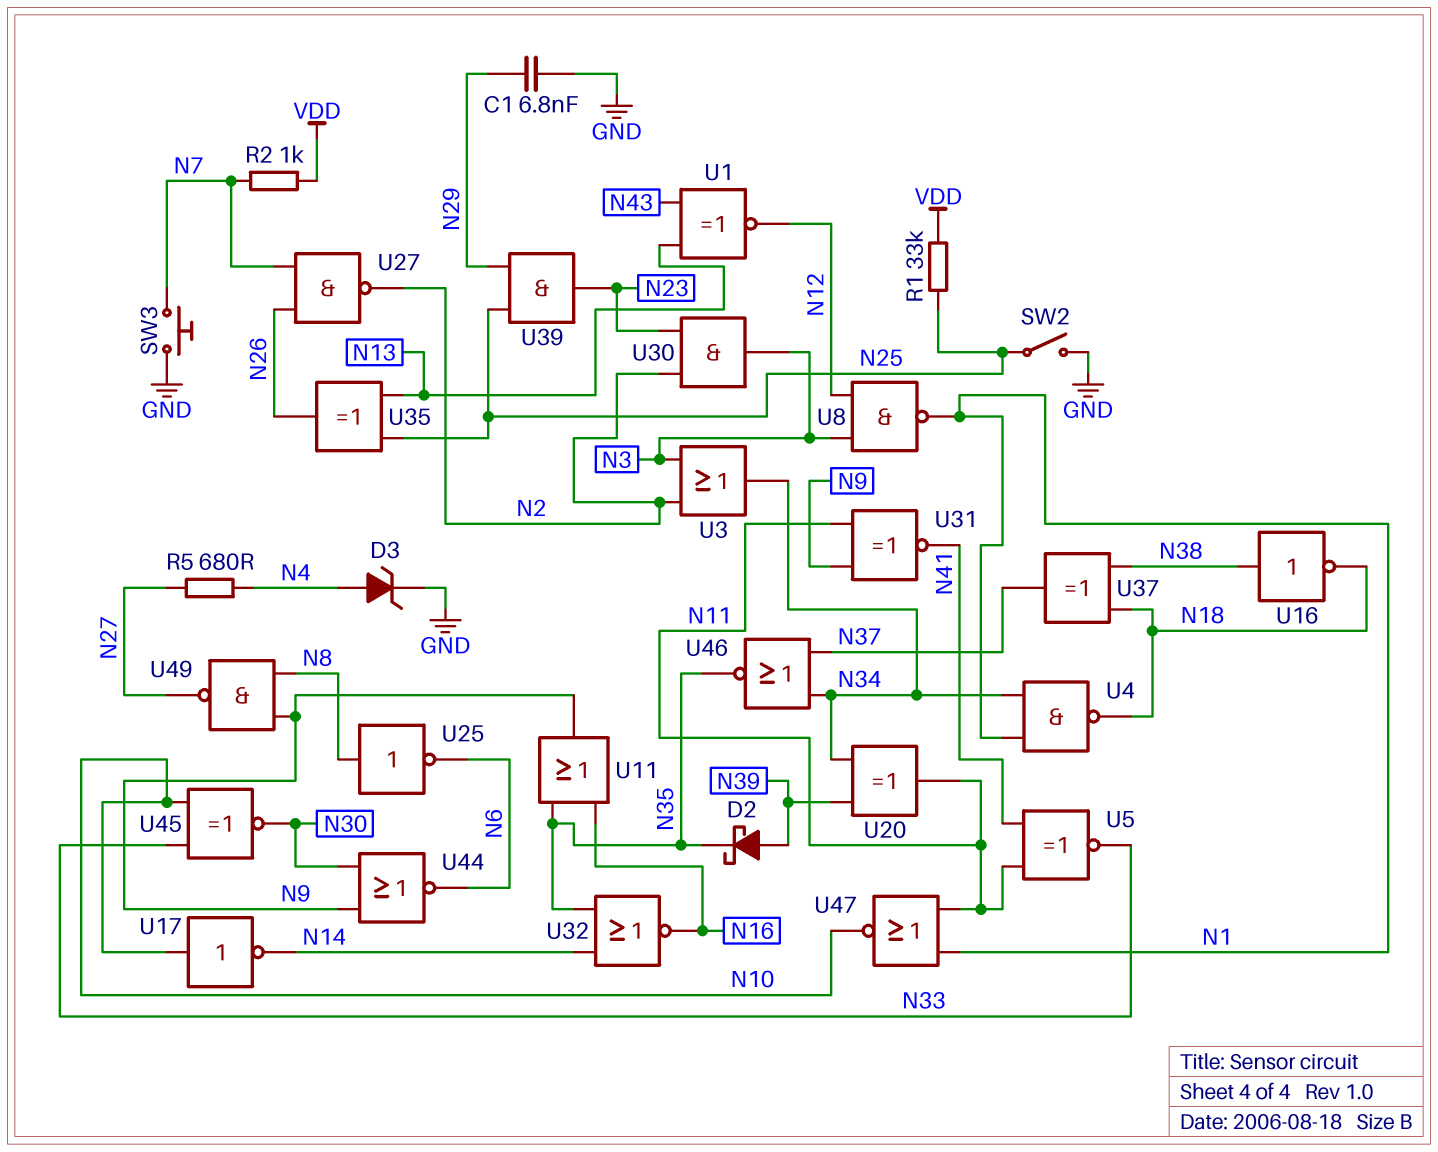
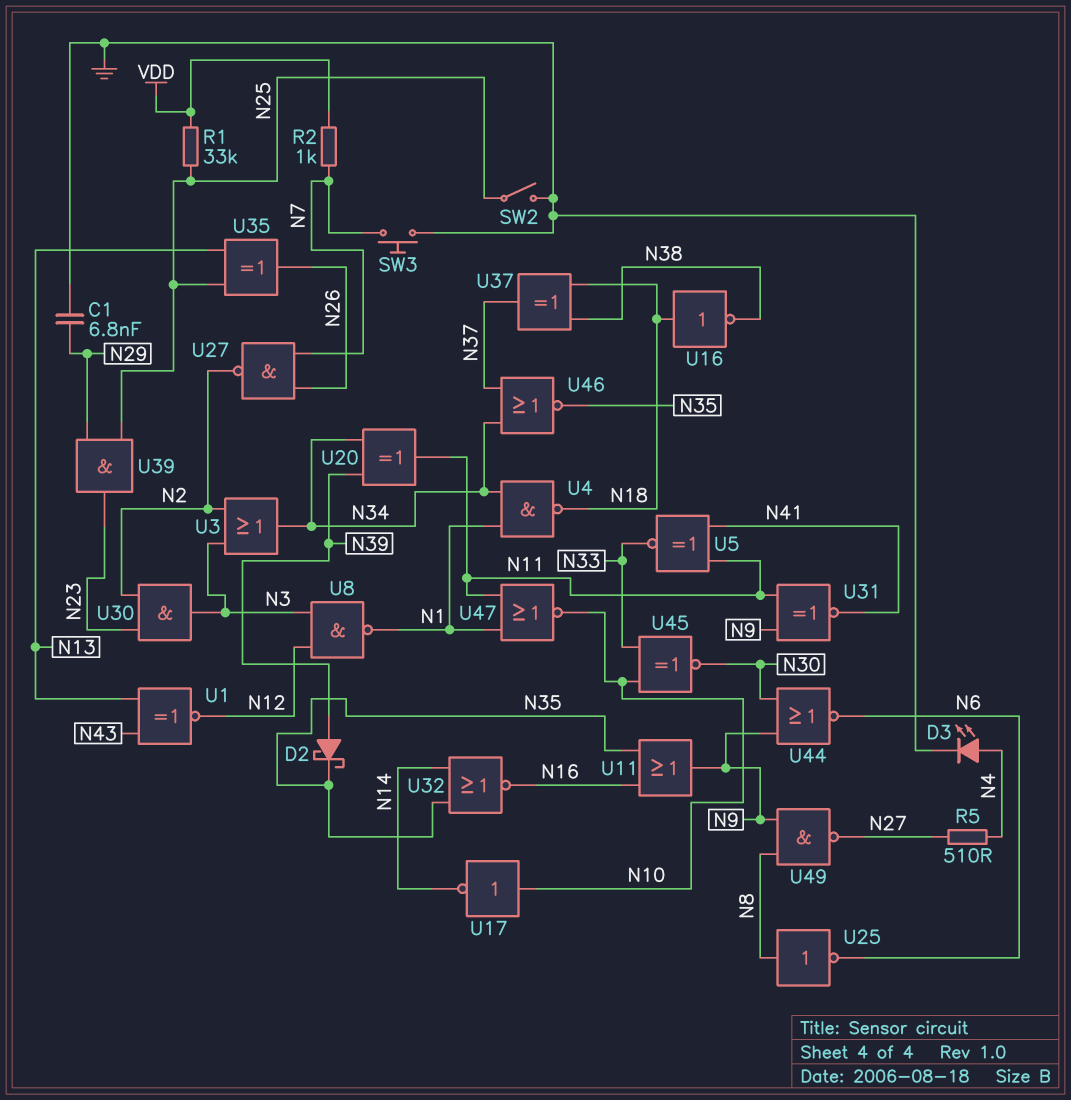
D3: zener (A N4, K GND) -> LED (A N4, K GND)
R5: 680 (N4, N27) -> 510 (N4, N27)
U16: NOT (in N38, out N18) -> NOT (in N18, out N38)

